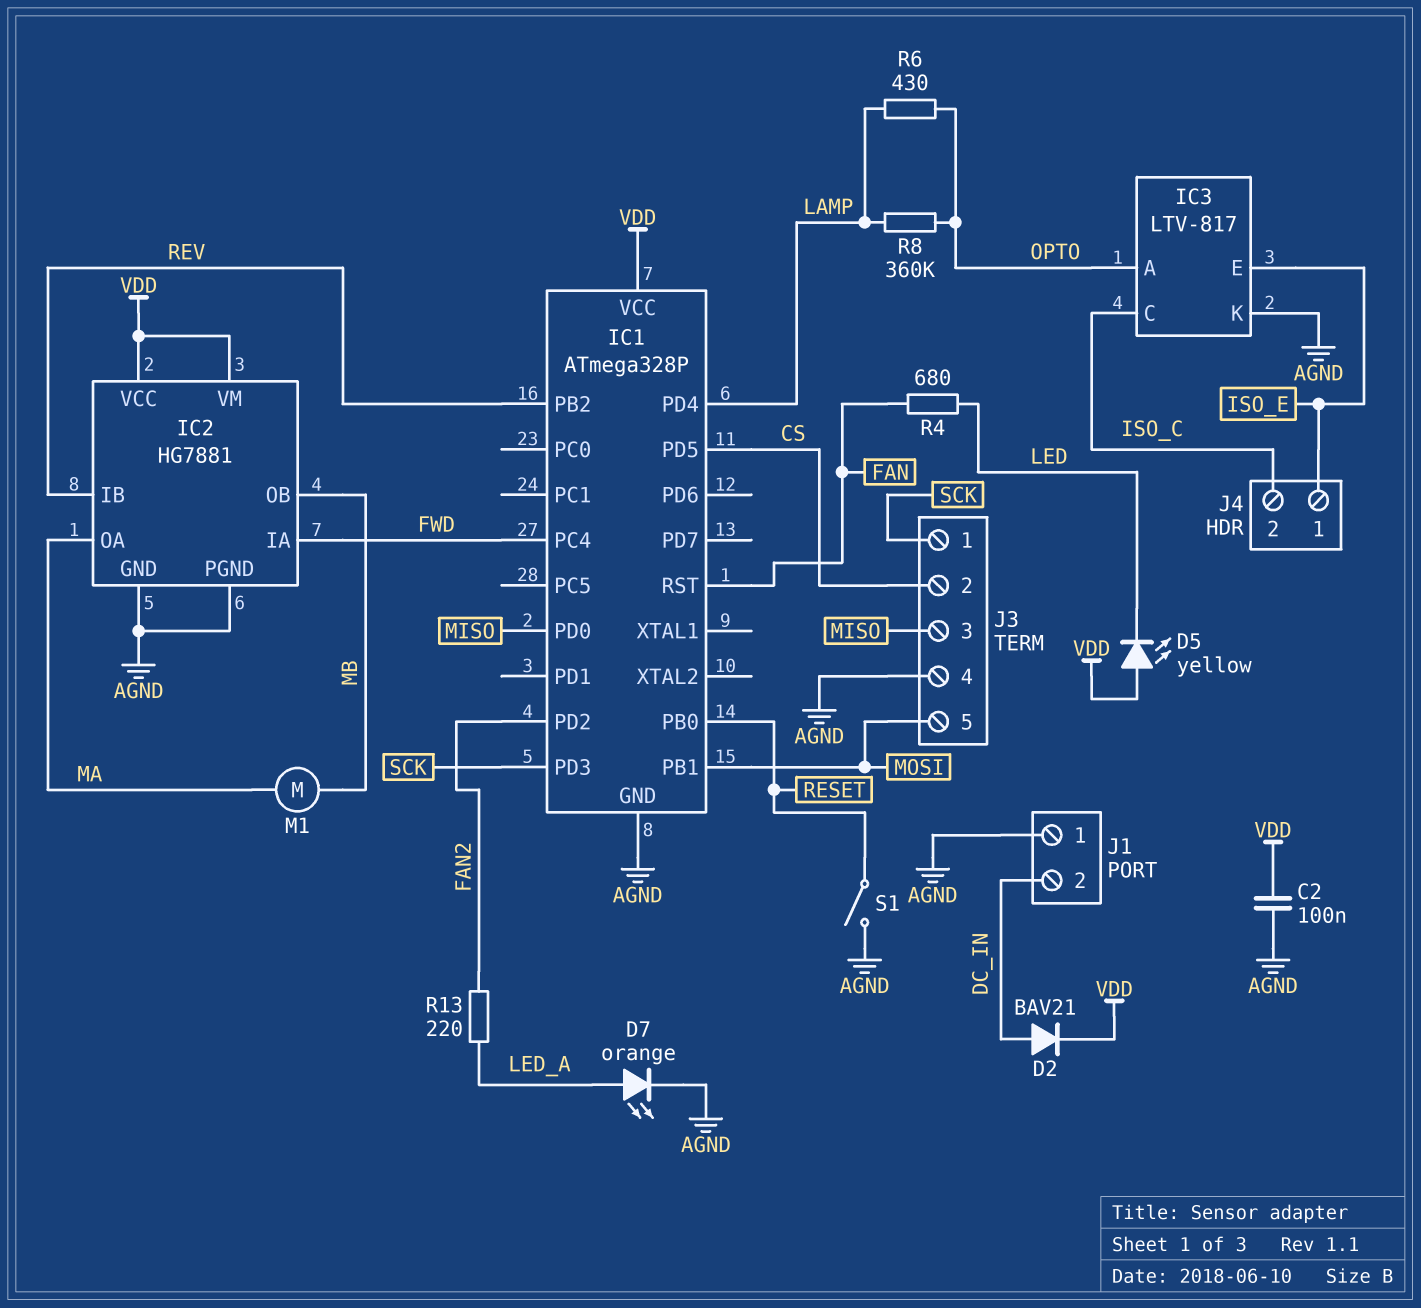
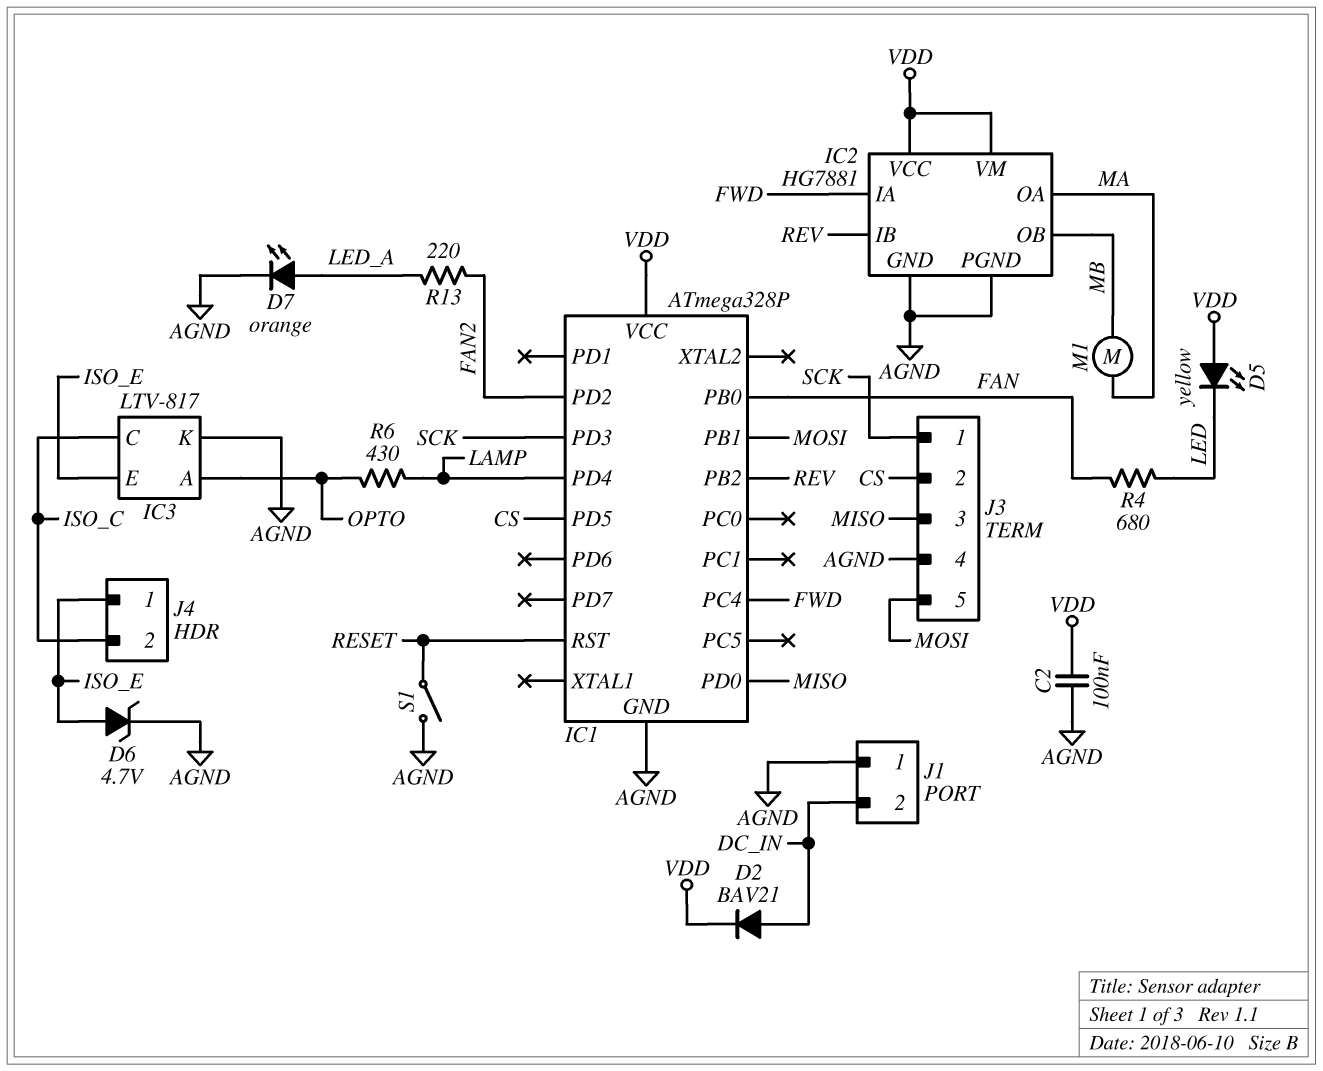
D6: none -> zener 4.7V (A ISO_E, K AGND)
IC1 pin PB0: RESET -> FAN
IC1 pin RST: FAN -> RESET
R8: 360k (LAMP, OPTO) -> none

